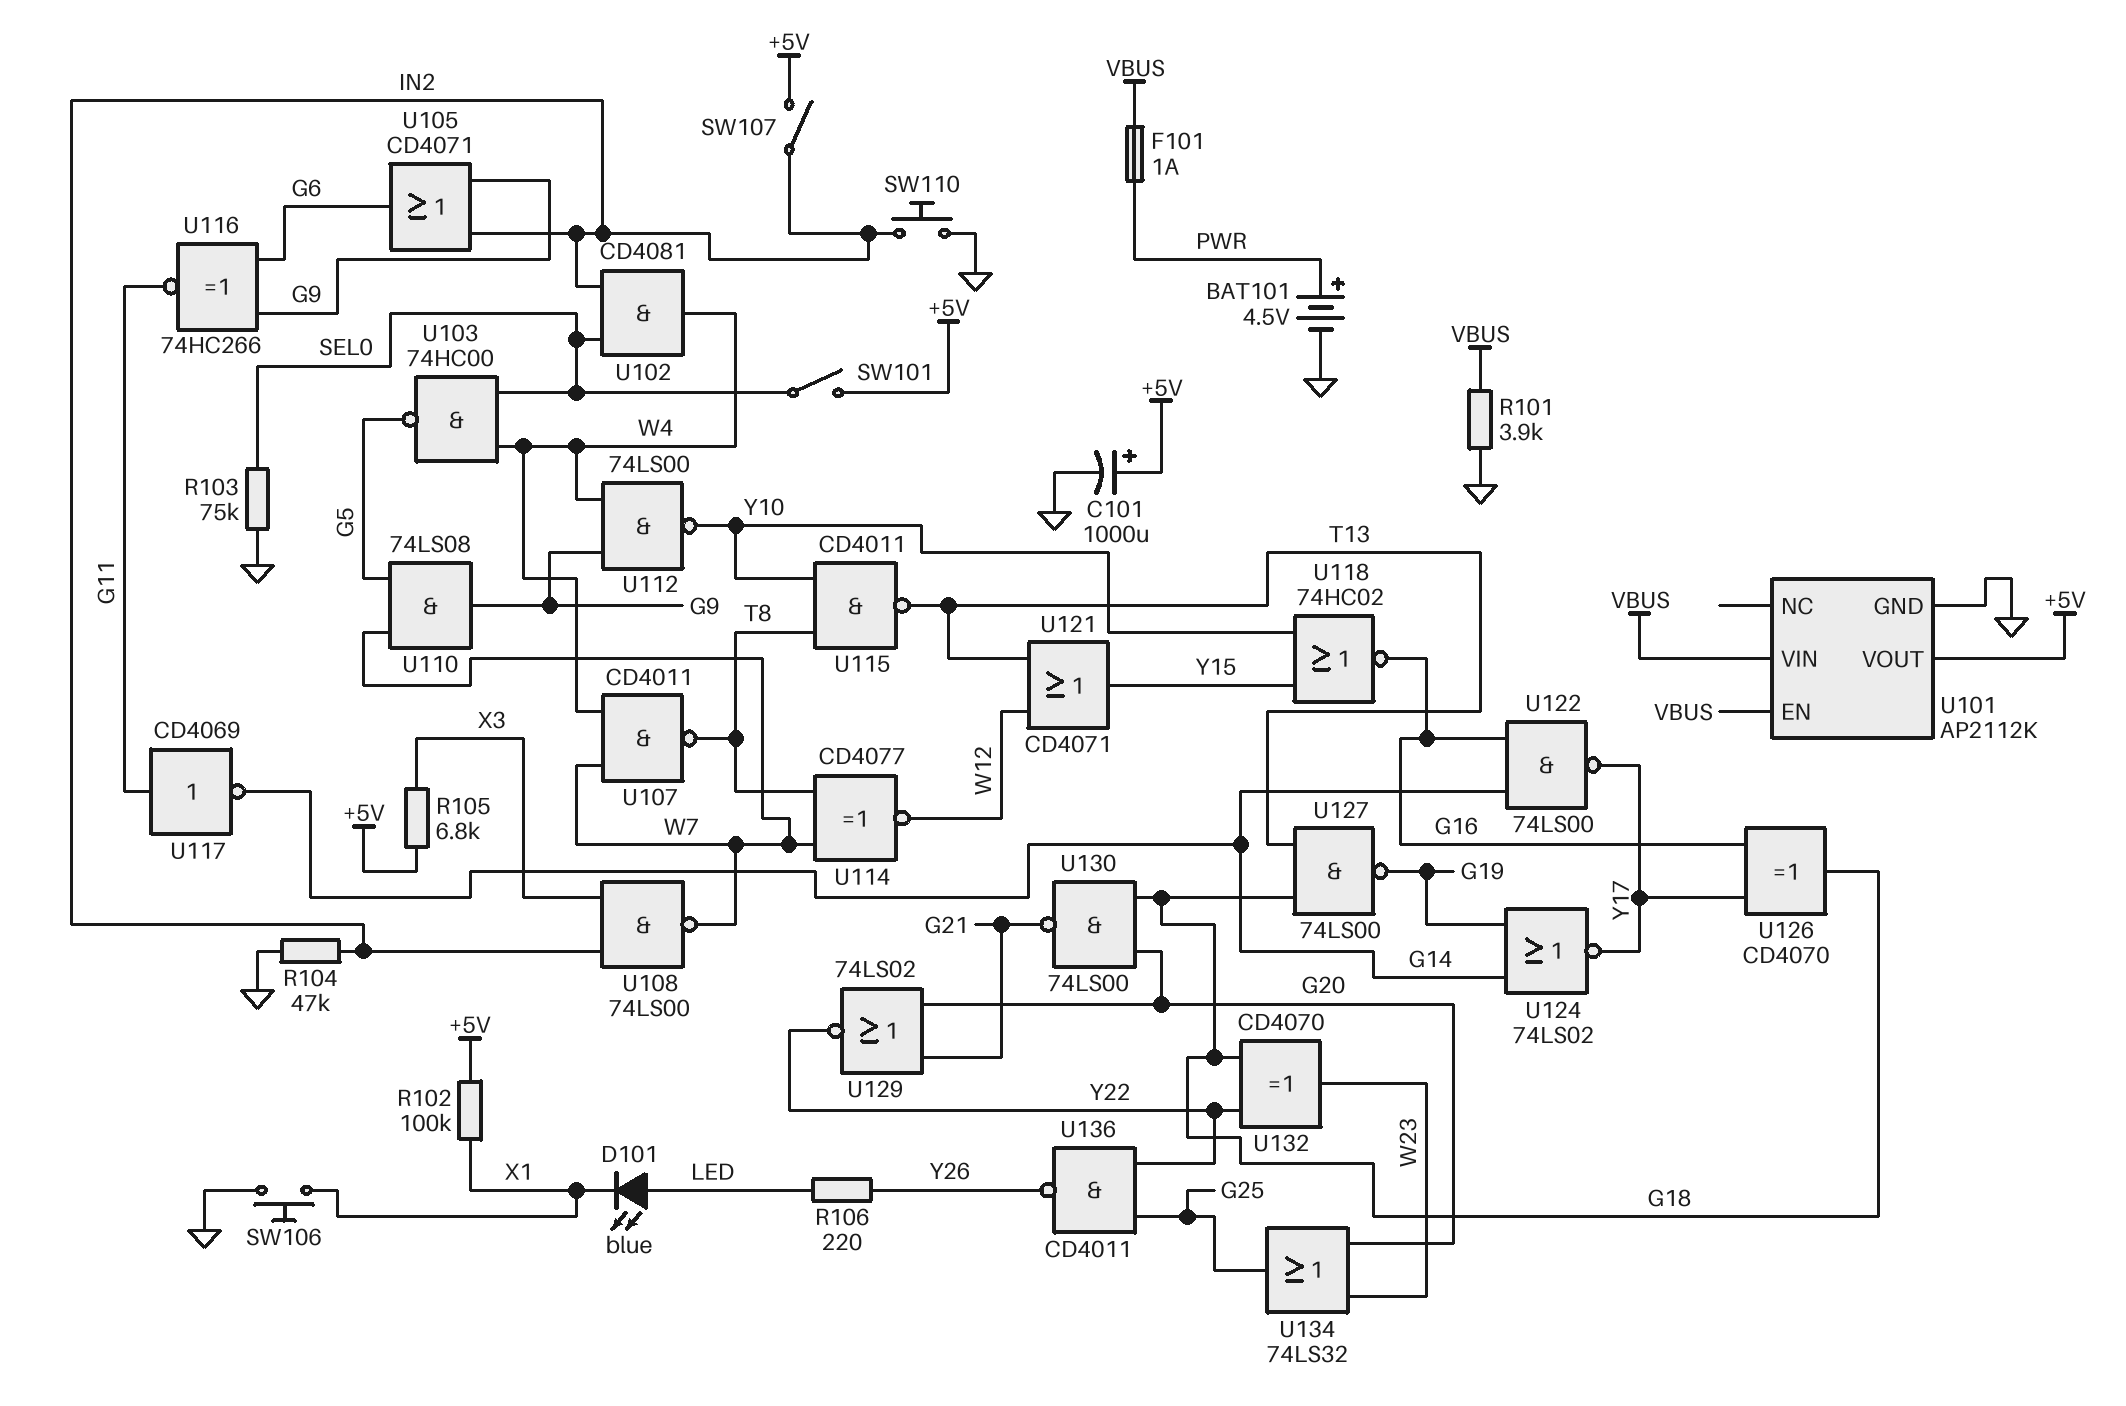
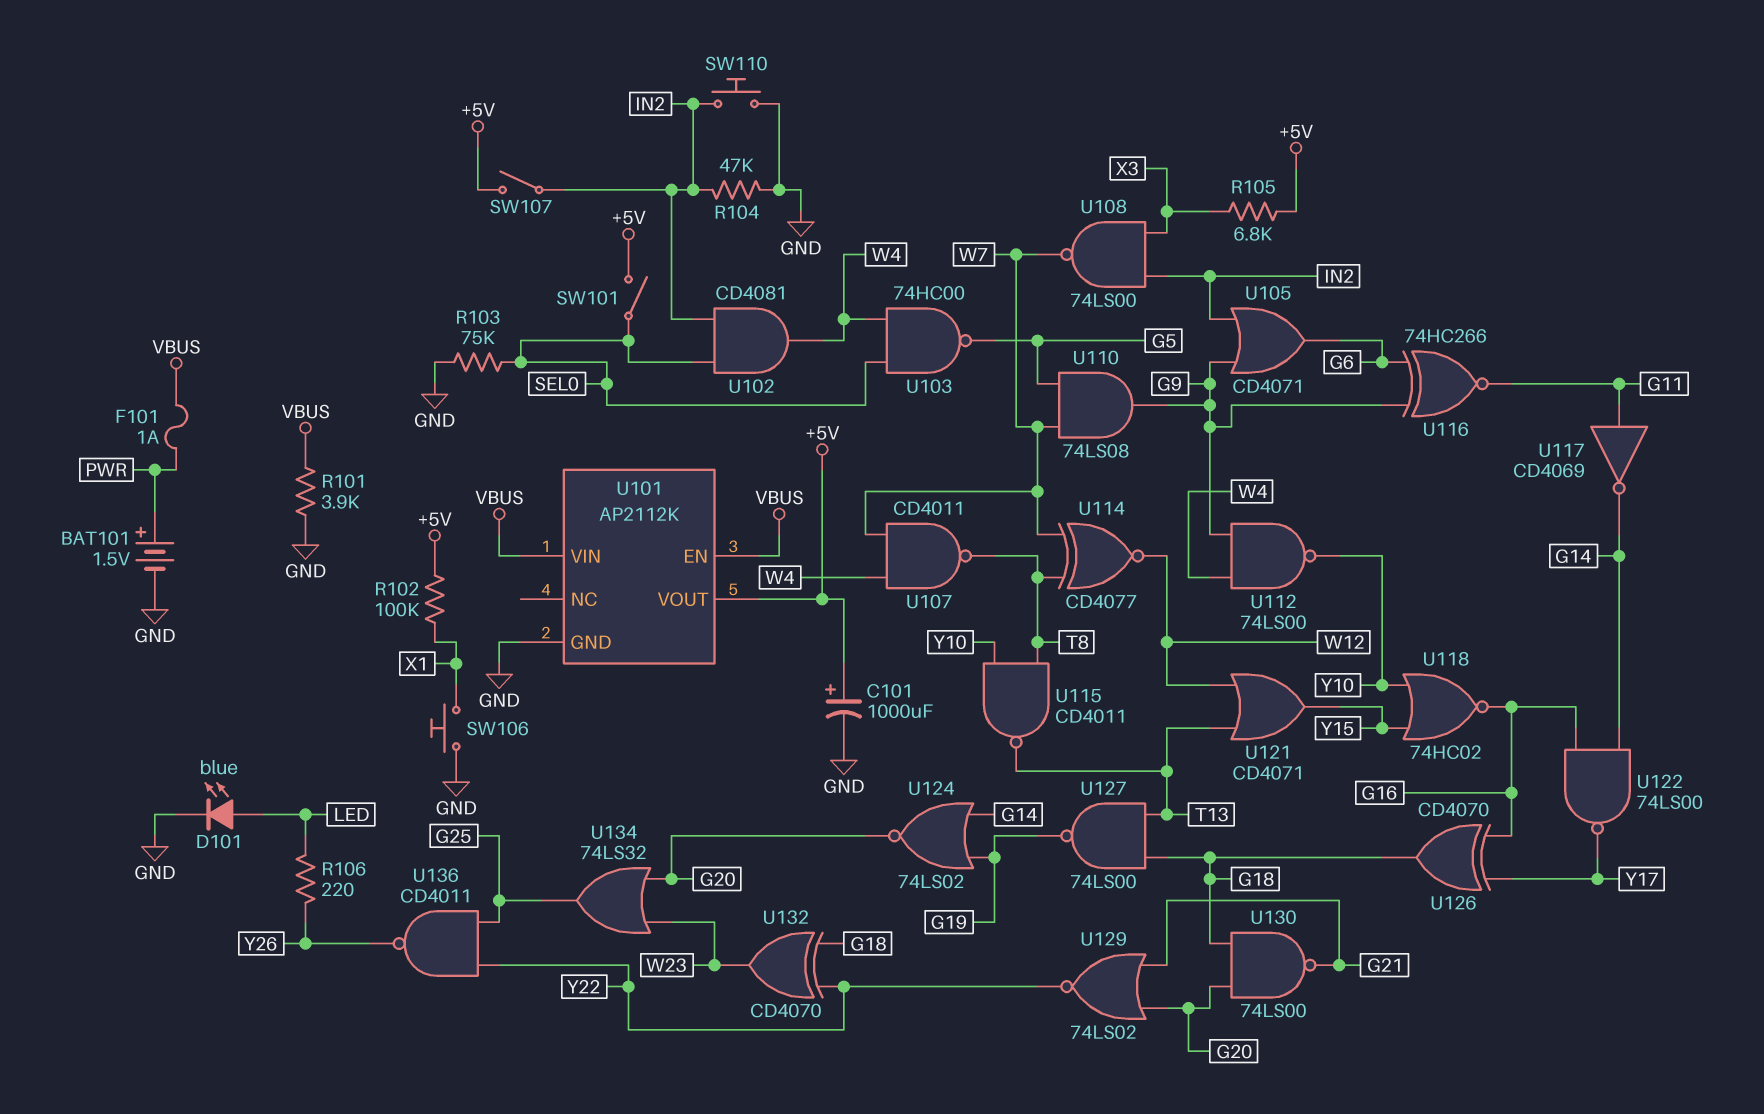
BAT101: 4.5V (plus PWR, minus GND) -> 1.5V (plus PWR, minus GND)
D101: LED blue (A LED, K X1) -> LED blue (A LED, K GND)
U124: NOR 74LS02 (in G14, in G19, out Y17) -> NOR 74LS02 (in G14, in G19, out G20)

